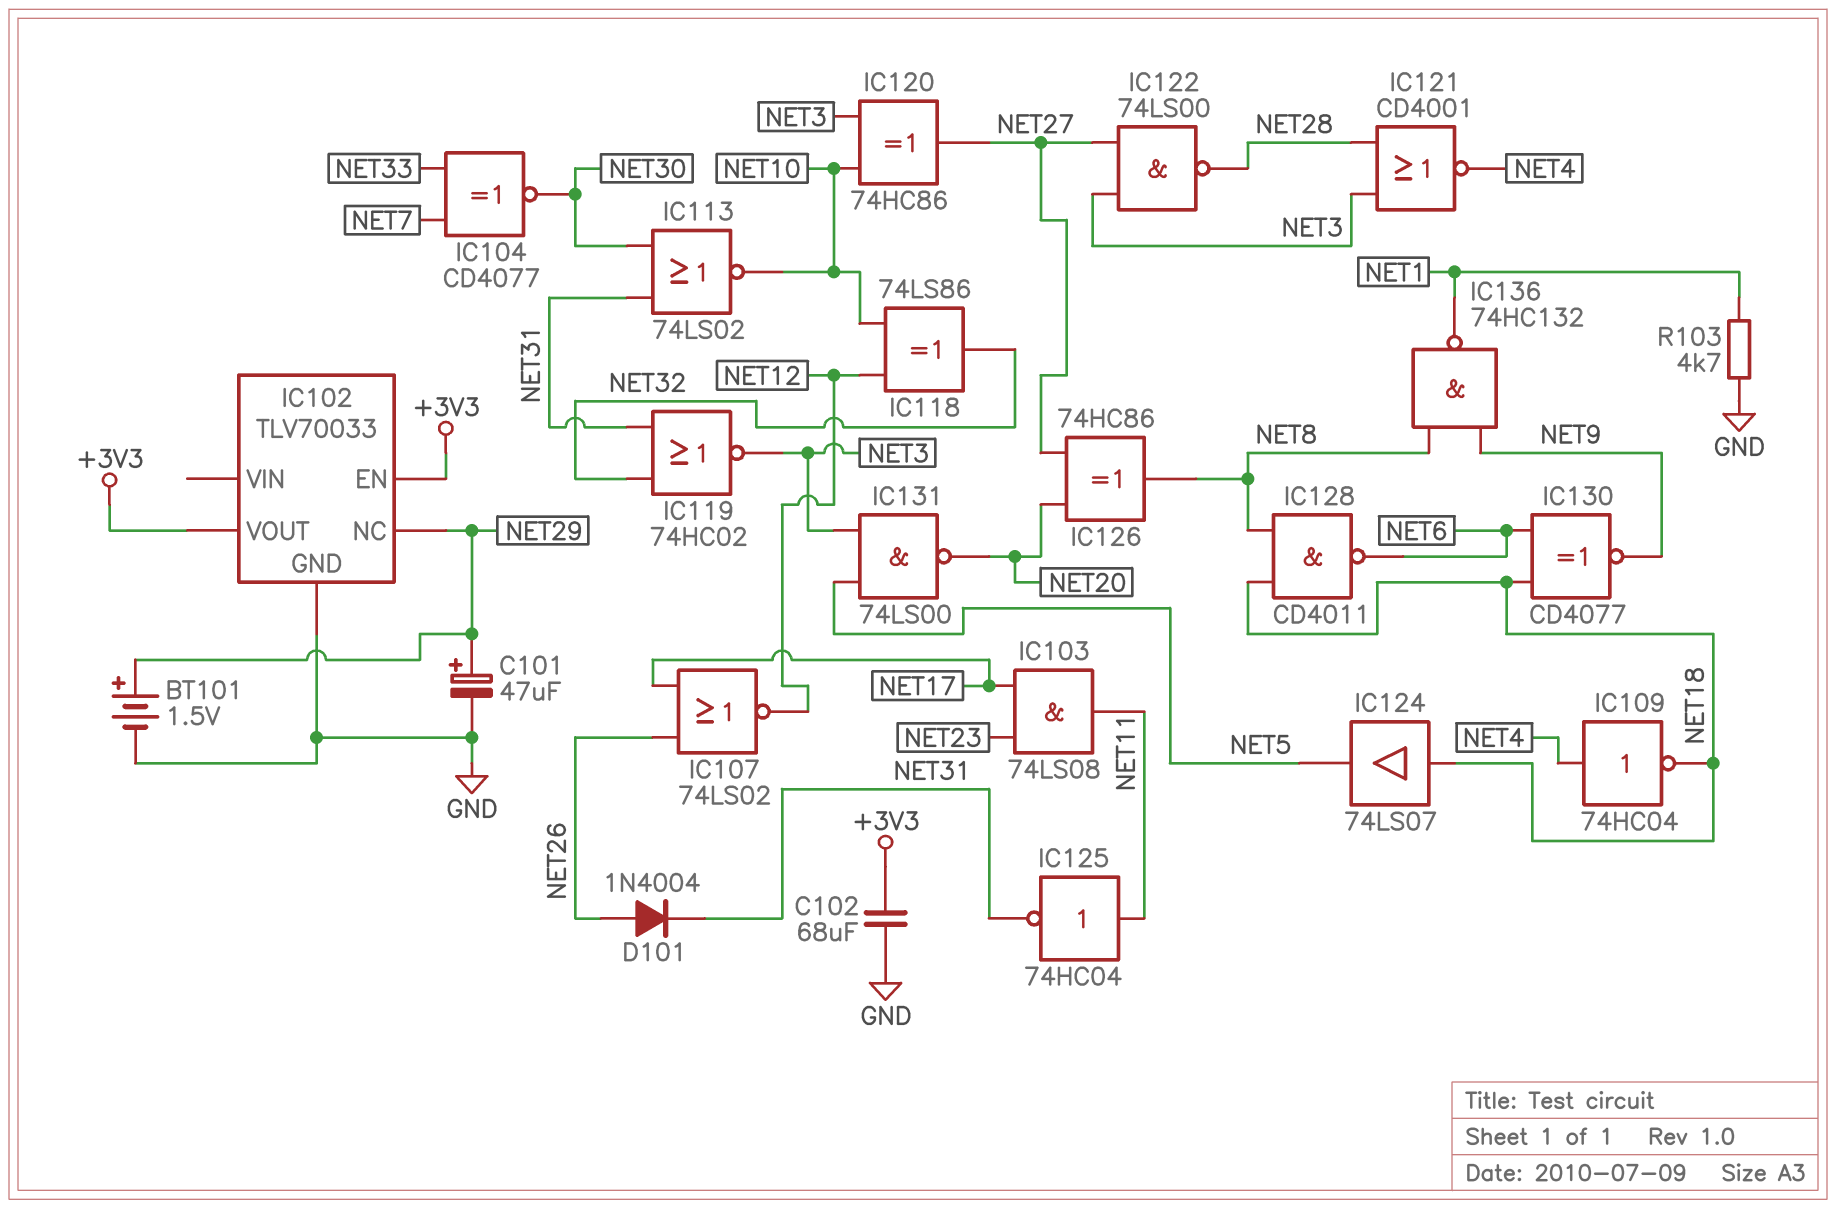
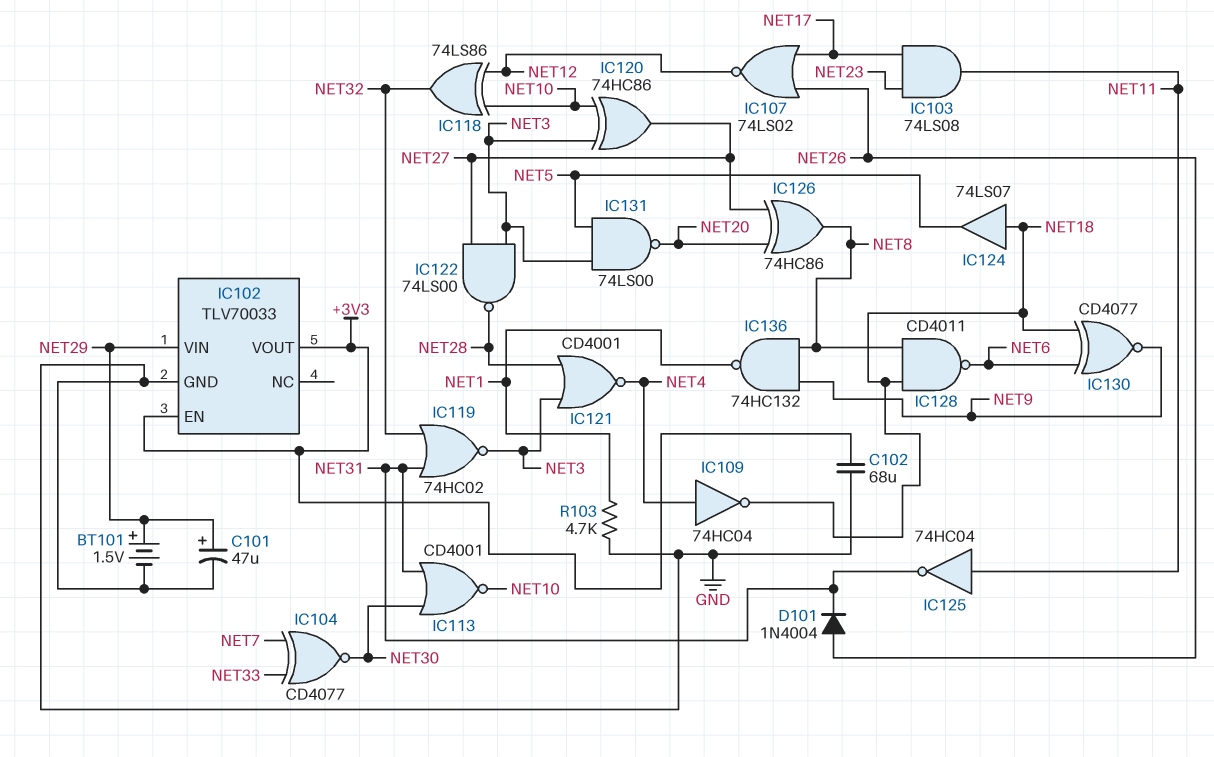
IC102 pin NC: NET29 -> none
IC102 pin VIN: none -> NET29
IC113: NOR 74LS02 (in NET30, in NET31, out NET10) -> NOR CD4001 (in NET30, in NET31, out NET10)

